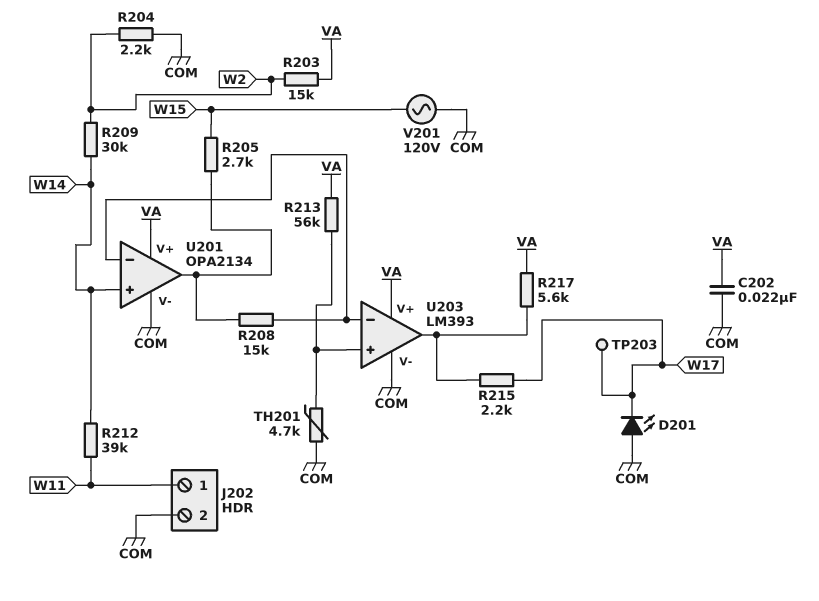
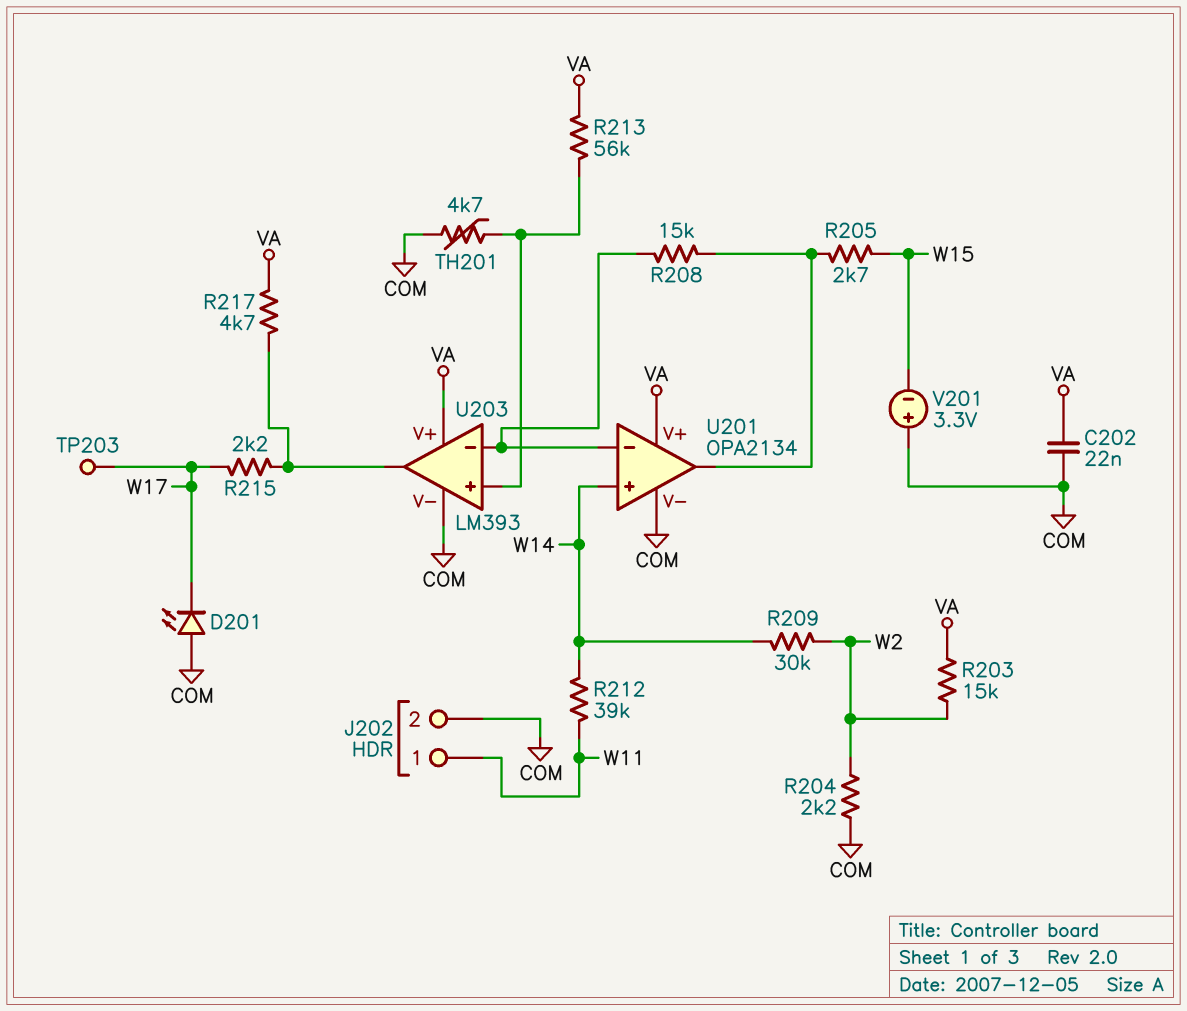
R217: 5.6k (U203/out, VA) -> 4.7k (U203/out, VA)
V201: AC 120V (COM, W15) -> 3.3V (plus COM, minus W15)

